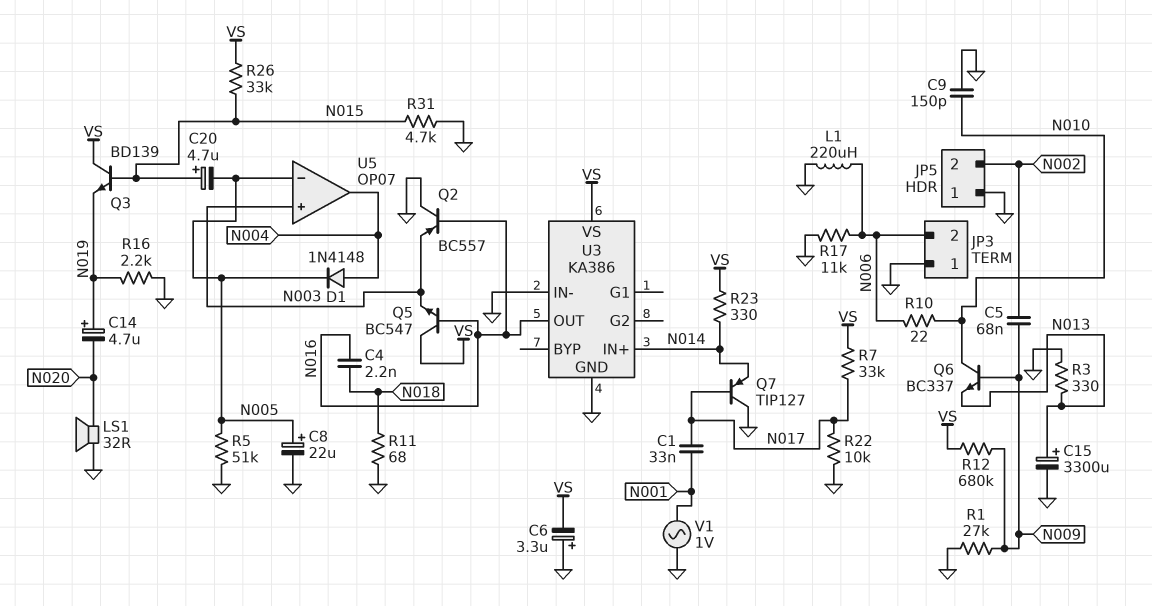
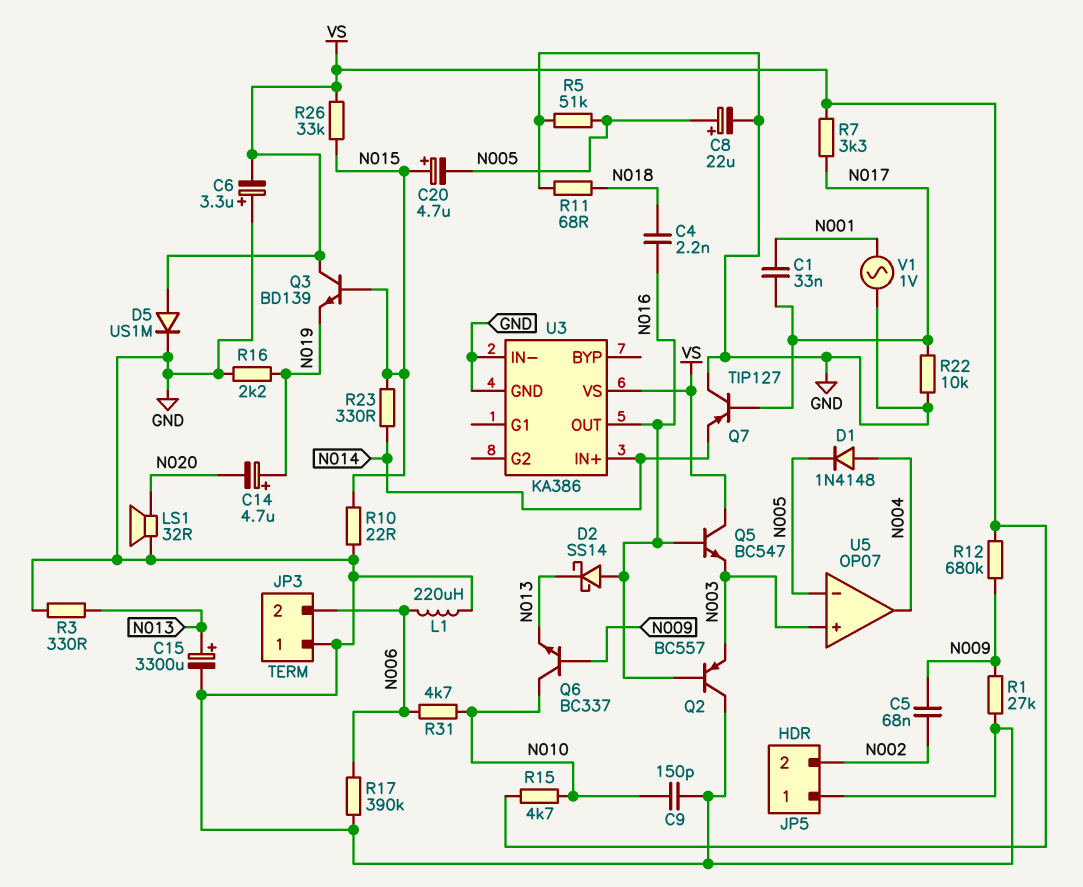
D2: none -> schottky SS14 (A N016, K N013)
D5: none -> diode US1M (A VS, K GND)
R7: 33k (N017, VS) -> 3.3k (N017, VS)
R10: 22 (N006, N010) -> 22 (GND, N015)
R15: none -> 4.7k (N010, VS)
R17: 11k (GND, N006) -> 390k (GND, N006)
R23: 330 (N014, VS) -> 330 (N014, N015)
R31: 4.7k (GND, N015) -> 4.7k (N006, N010)

